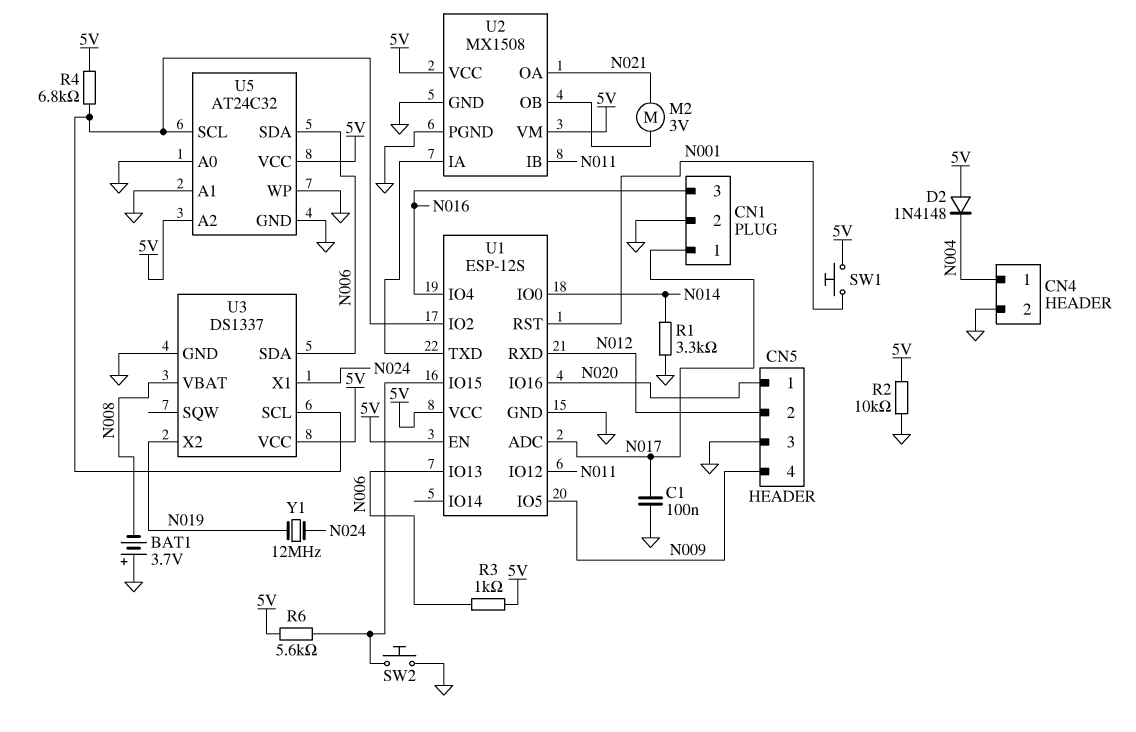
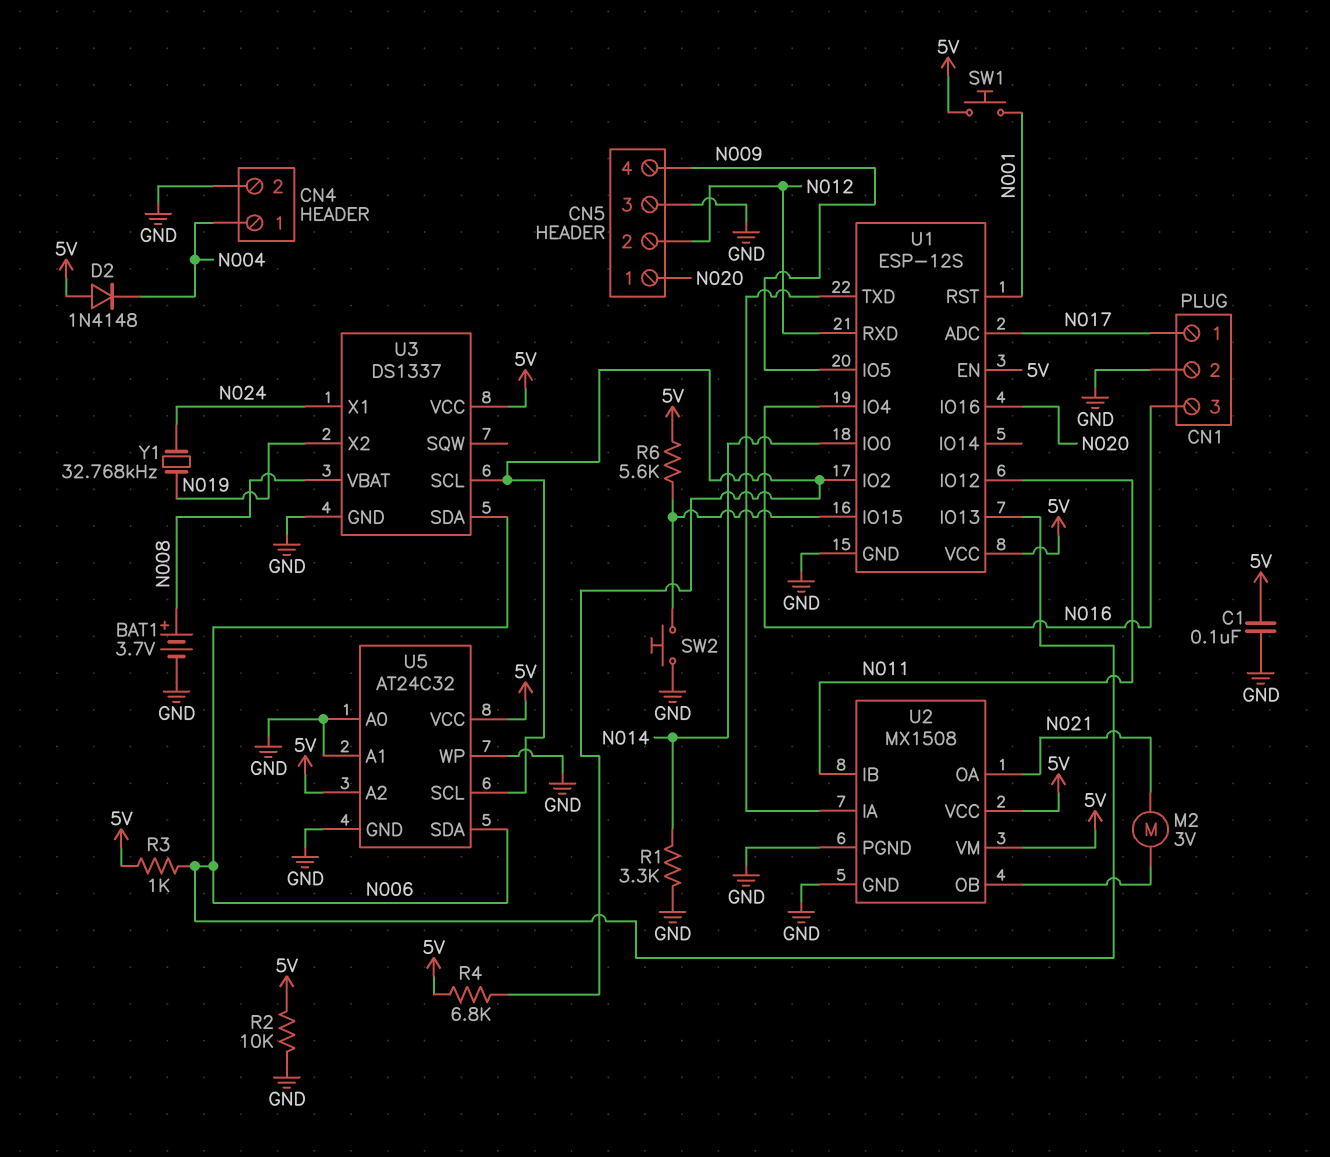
BAT1: 3.7V (plus GND, minus N008) -> 3.7V (plus N008, minus GND)
C1: 100nF (GND, N017) -> 100nF (5V, GND)
Y1: 12MHz (N019, N024) -> 32.768kHz (N019, N024)

